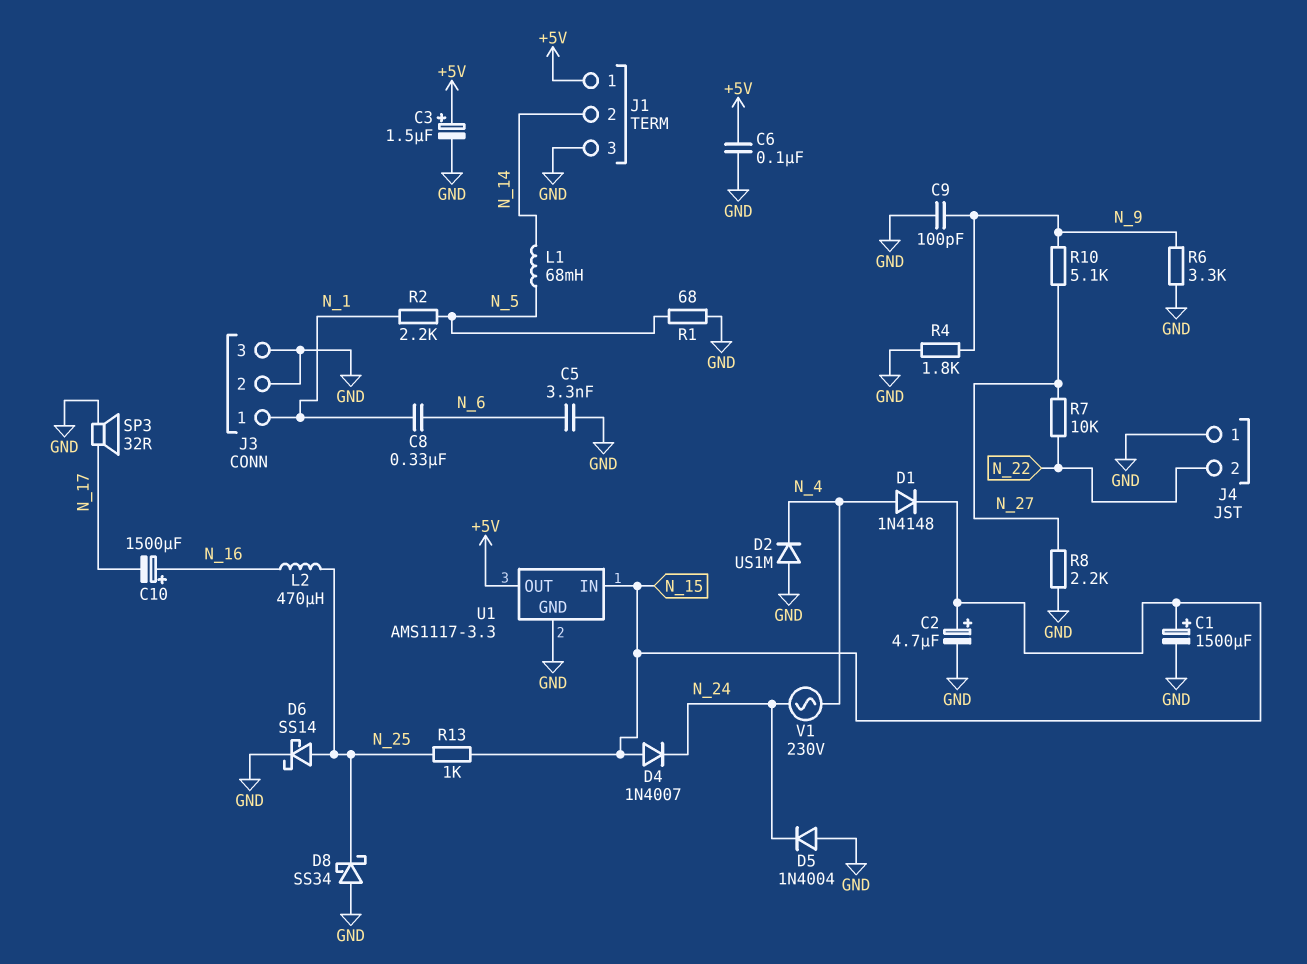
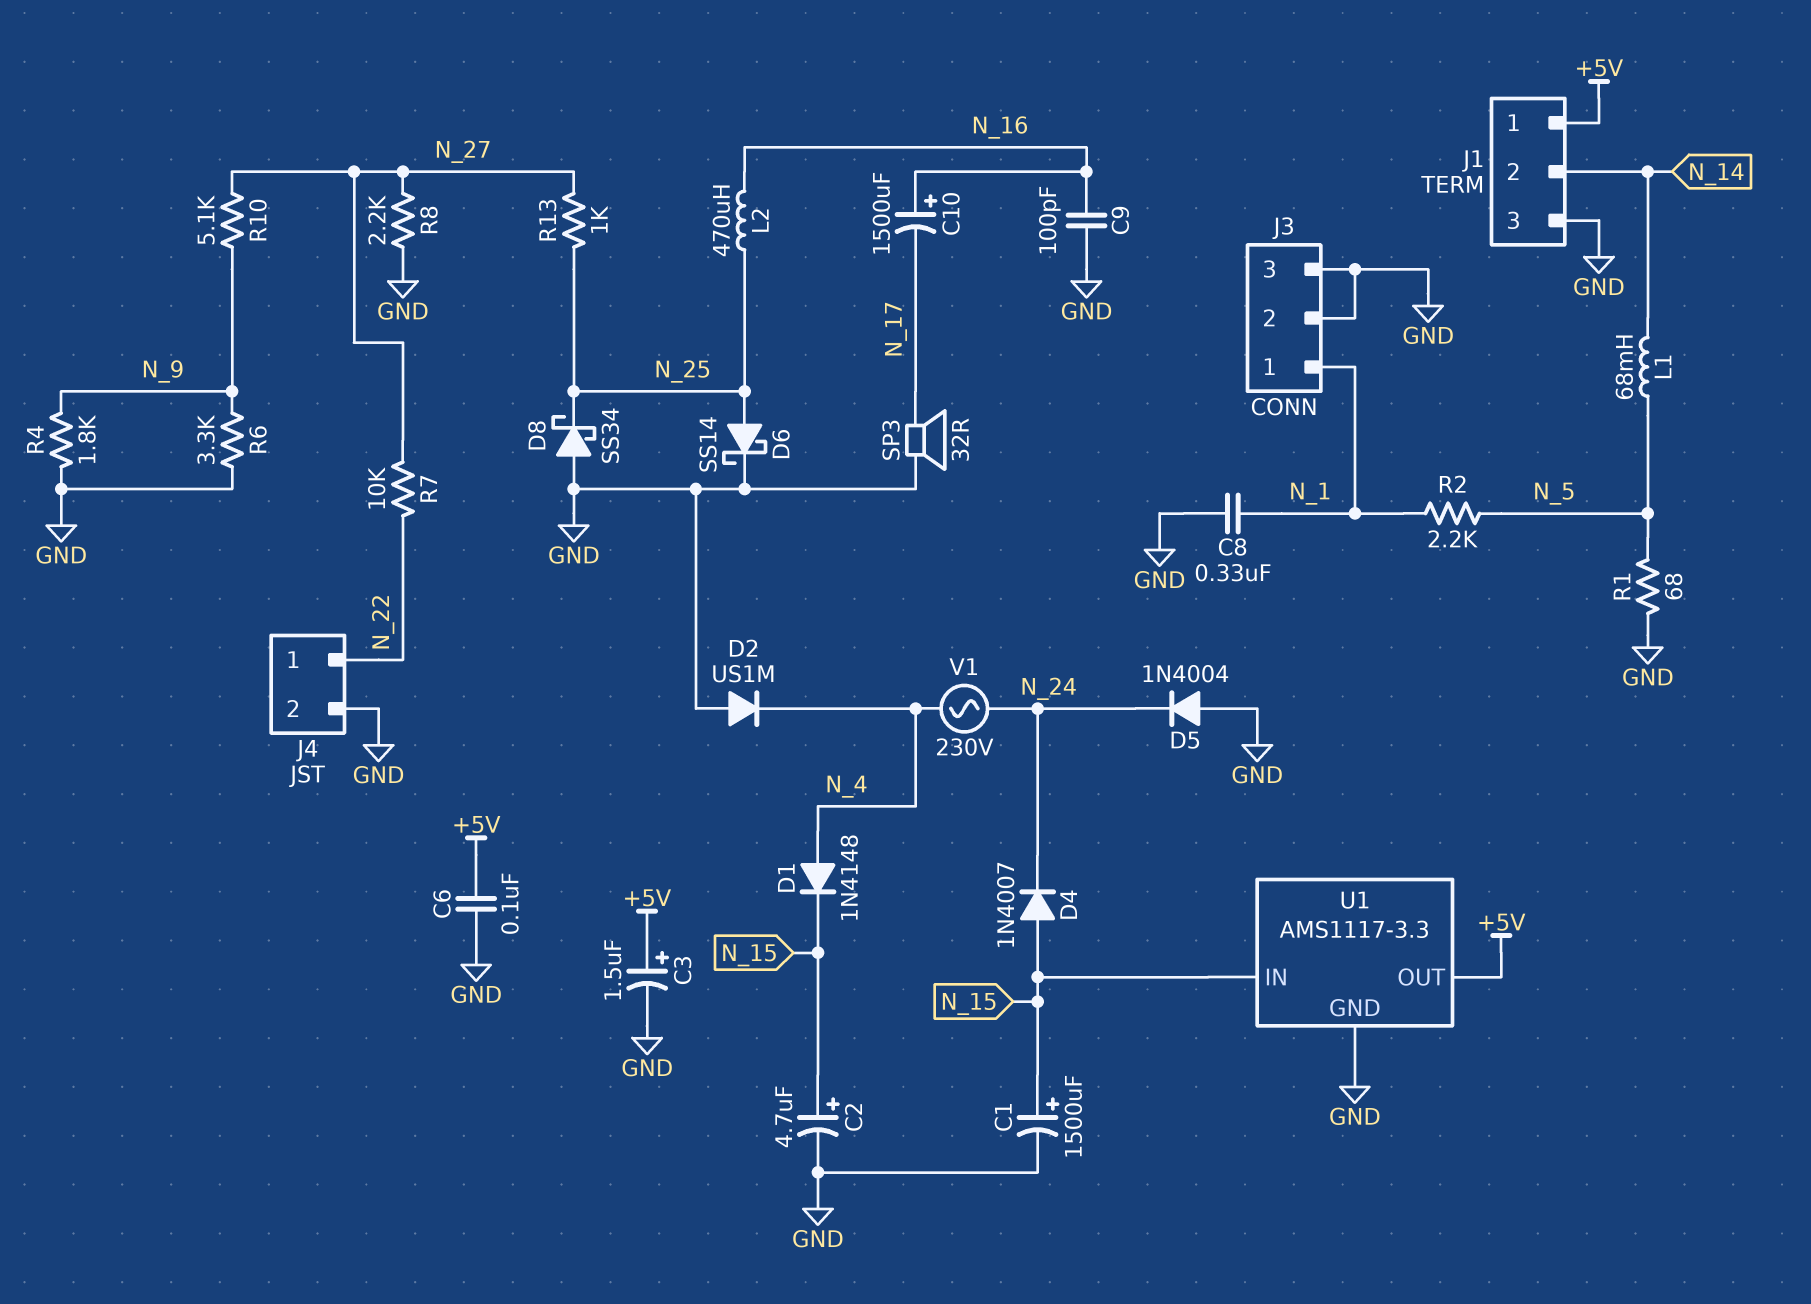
C5: 3.3nF (GND, N_6) -> none
C8: 330nF (N_1, N_6) -> 330nF (GND, N_1)
C9: 100pF (GND, N_9) -> 100pF (GND, N_16)
J4 pin 1: GND -> N_22
J4 pin 2: N_22 -> GND
R13: 1k (N_15, N_25) -> 1k (N_25, N_27)

